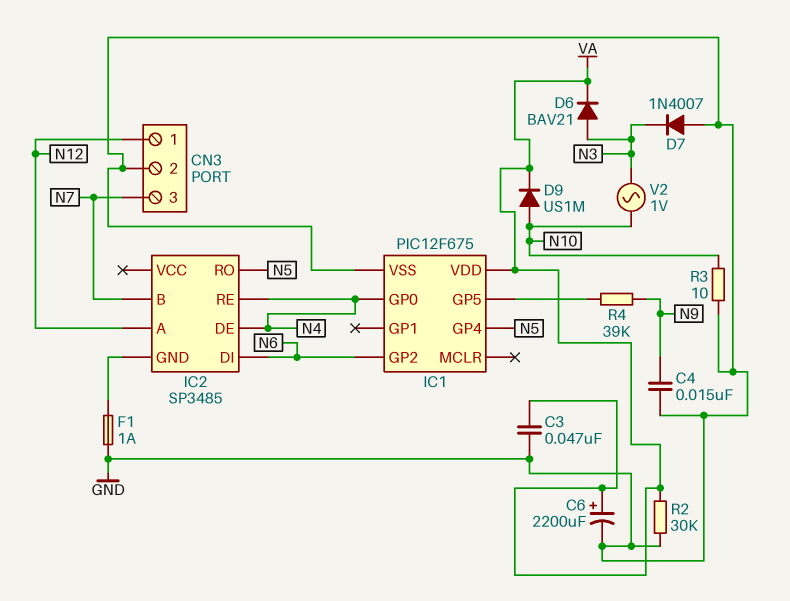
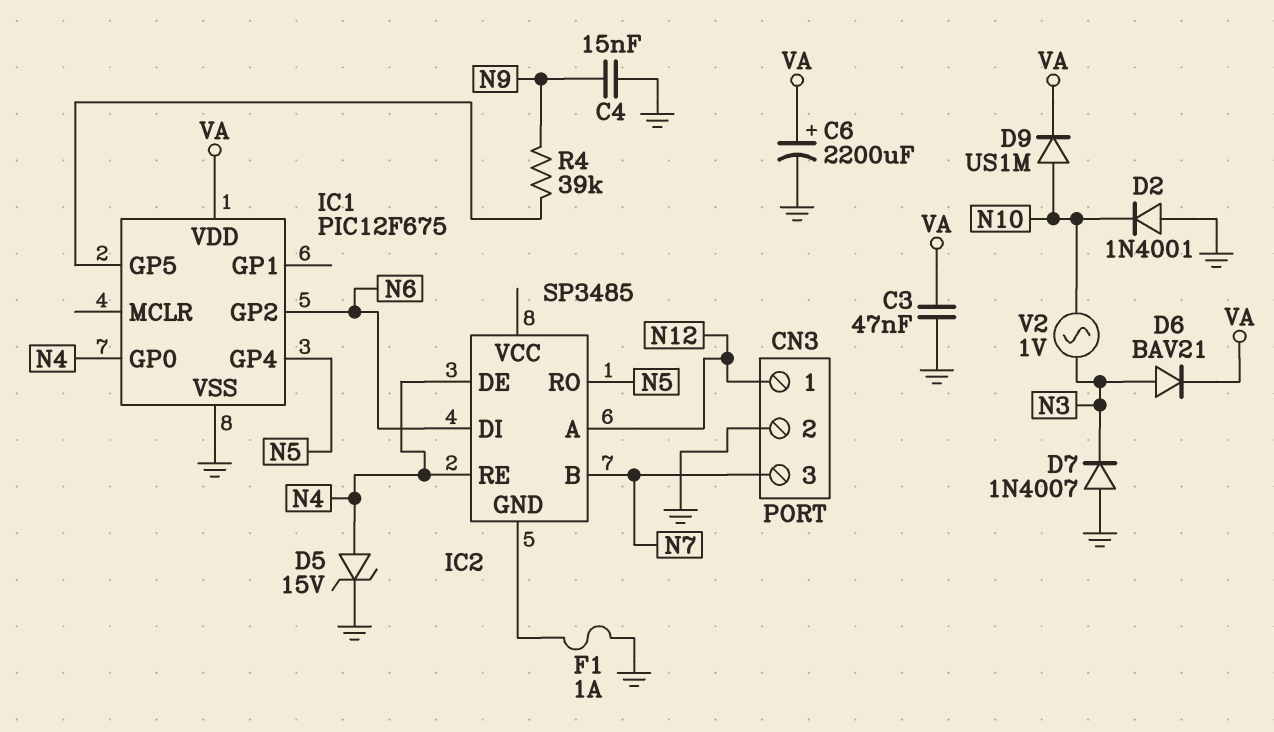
D2: none -> diode 1N4001 (A GND, K N10)
D5: none -> zener 15V (A N4, K GND)
R2: 30k (GND, VA) -> none
R3: 10 (GND, N10) -> none

